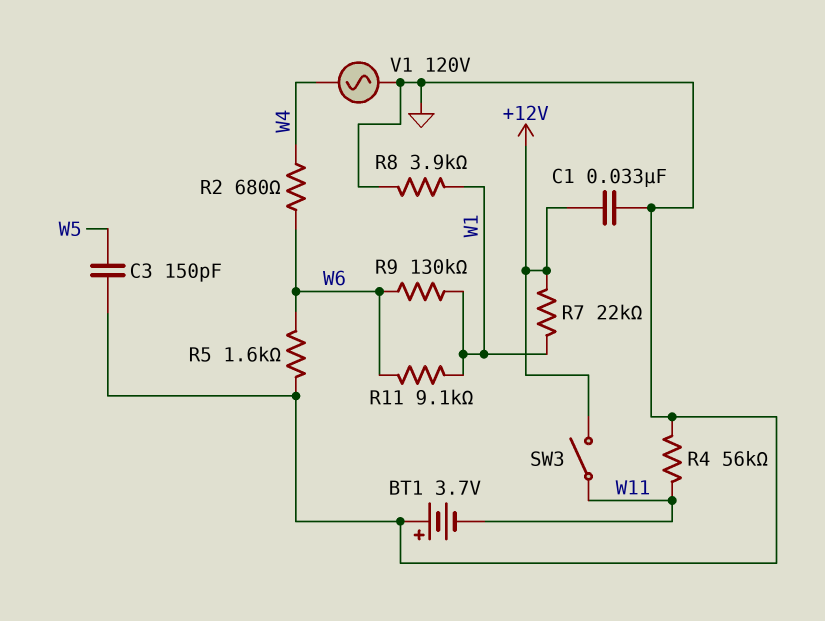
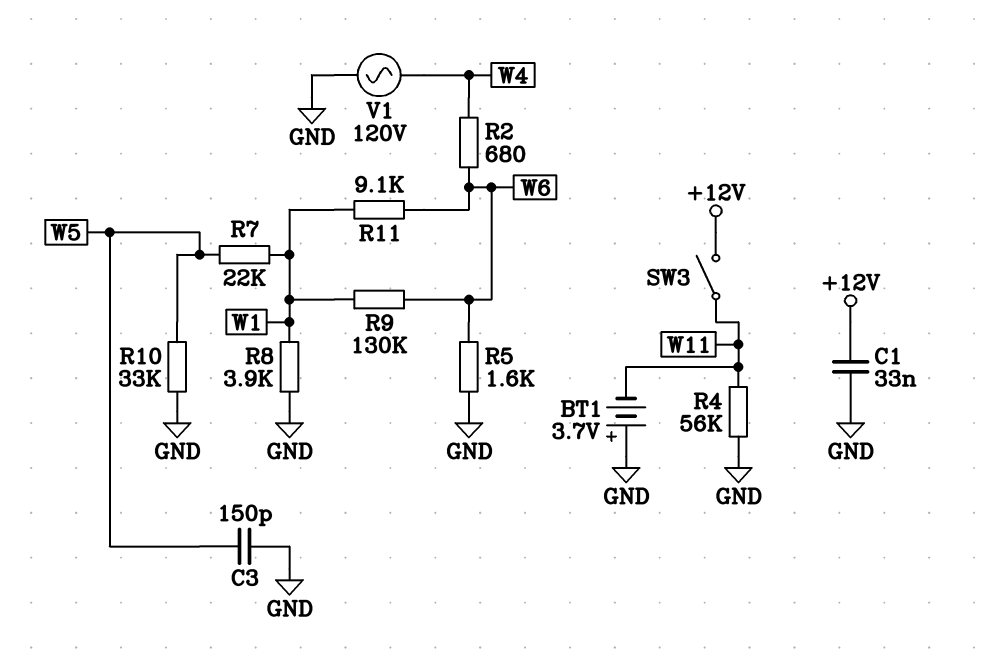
R7: 22k (+12V, W1) -> 22k (W1, W5)
R10: none -> 33k (GND, W5)

